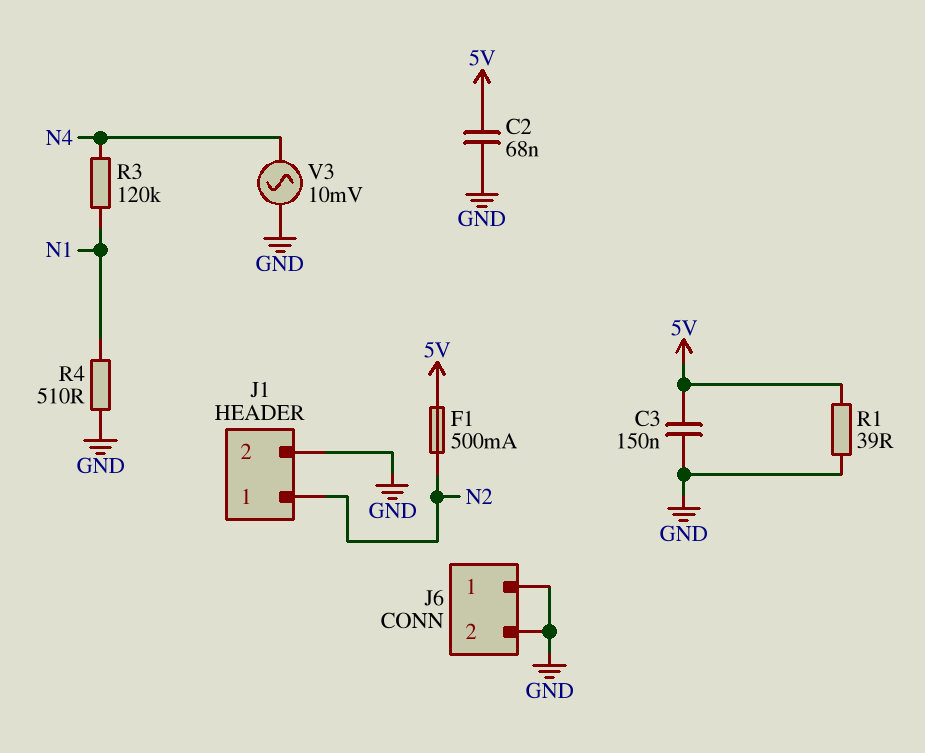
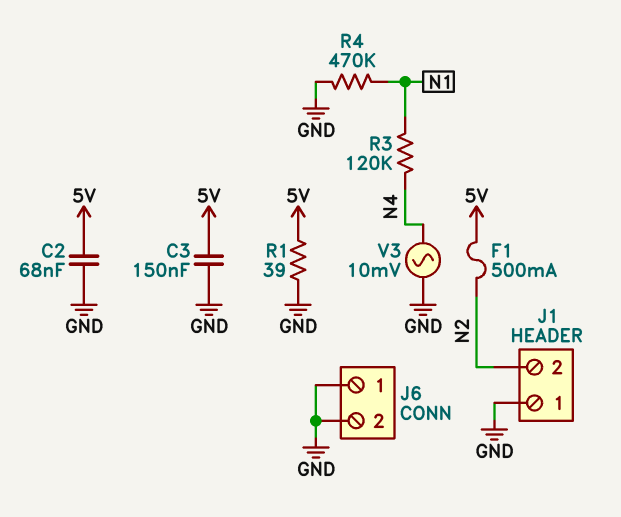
J1 pin 1: N2 -> GND
J1 pin 2: GND -> N2
R4: 510 (GND, N1) -> 470k (GND, N1)

